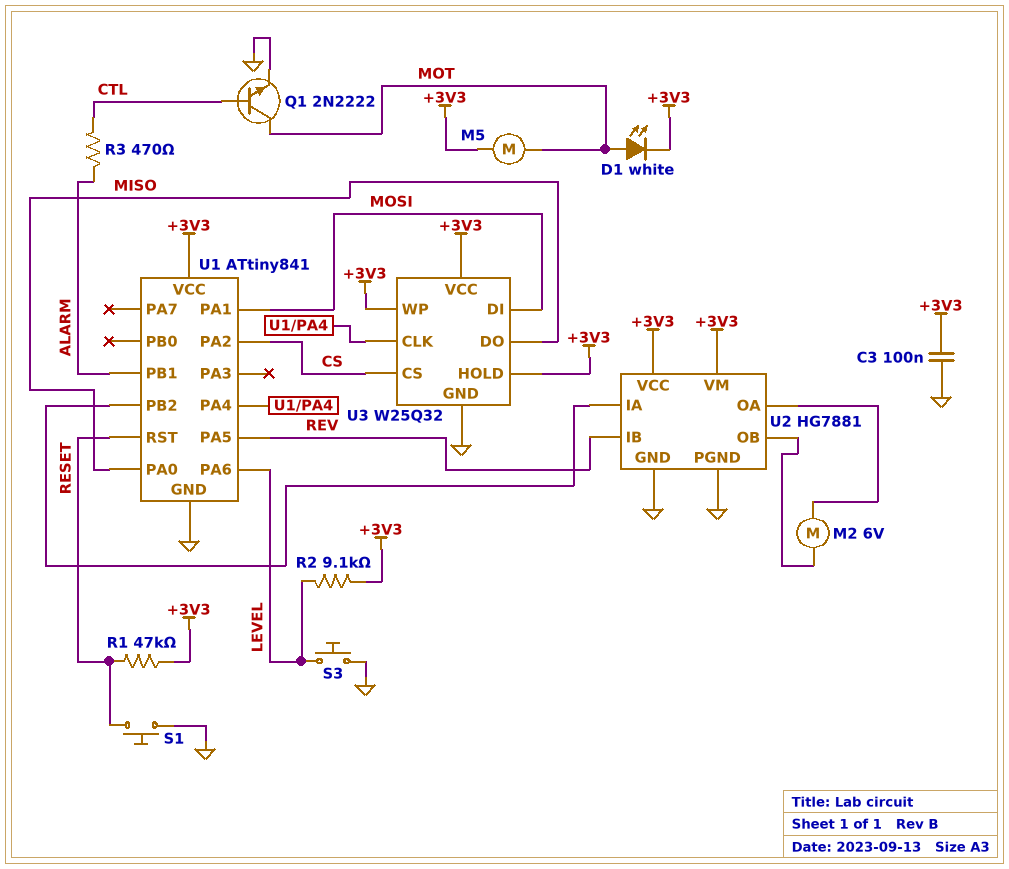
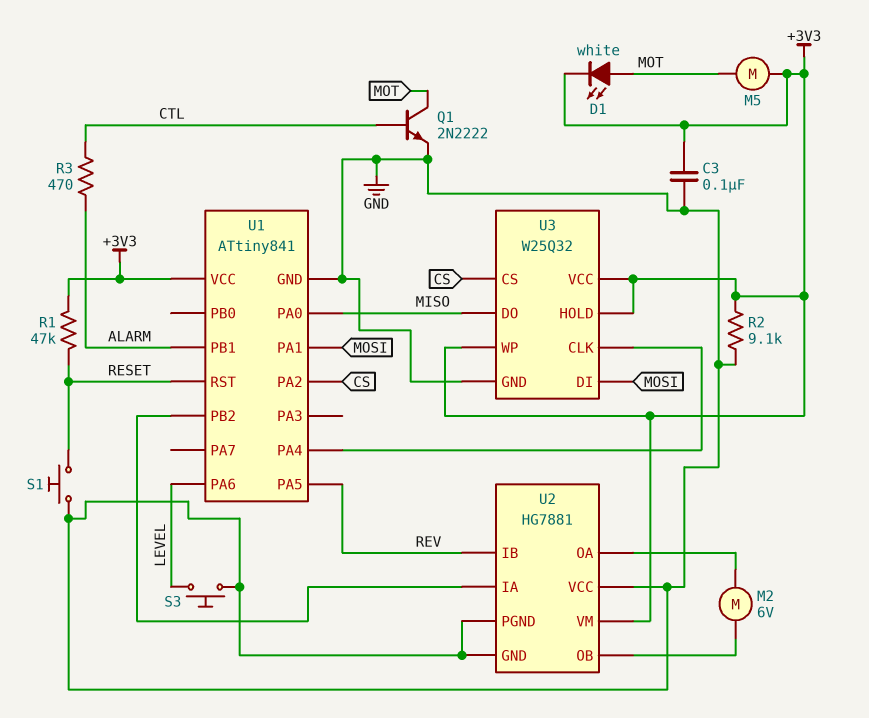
R2: 9.1k (+3V3, LEVEL) -> 9.1k (+3V3, GND)
U2 pin VCC: +3V3 -> GND

